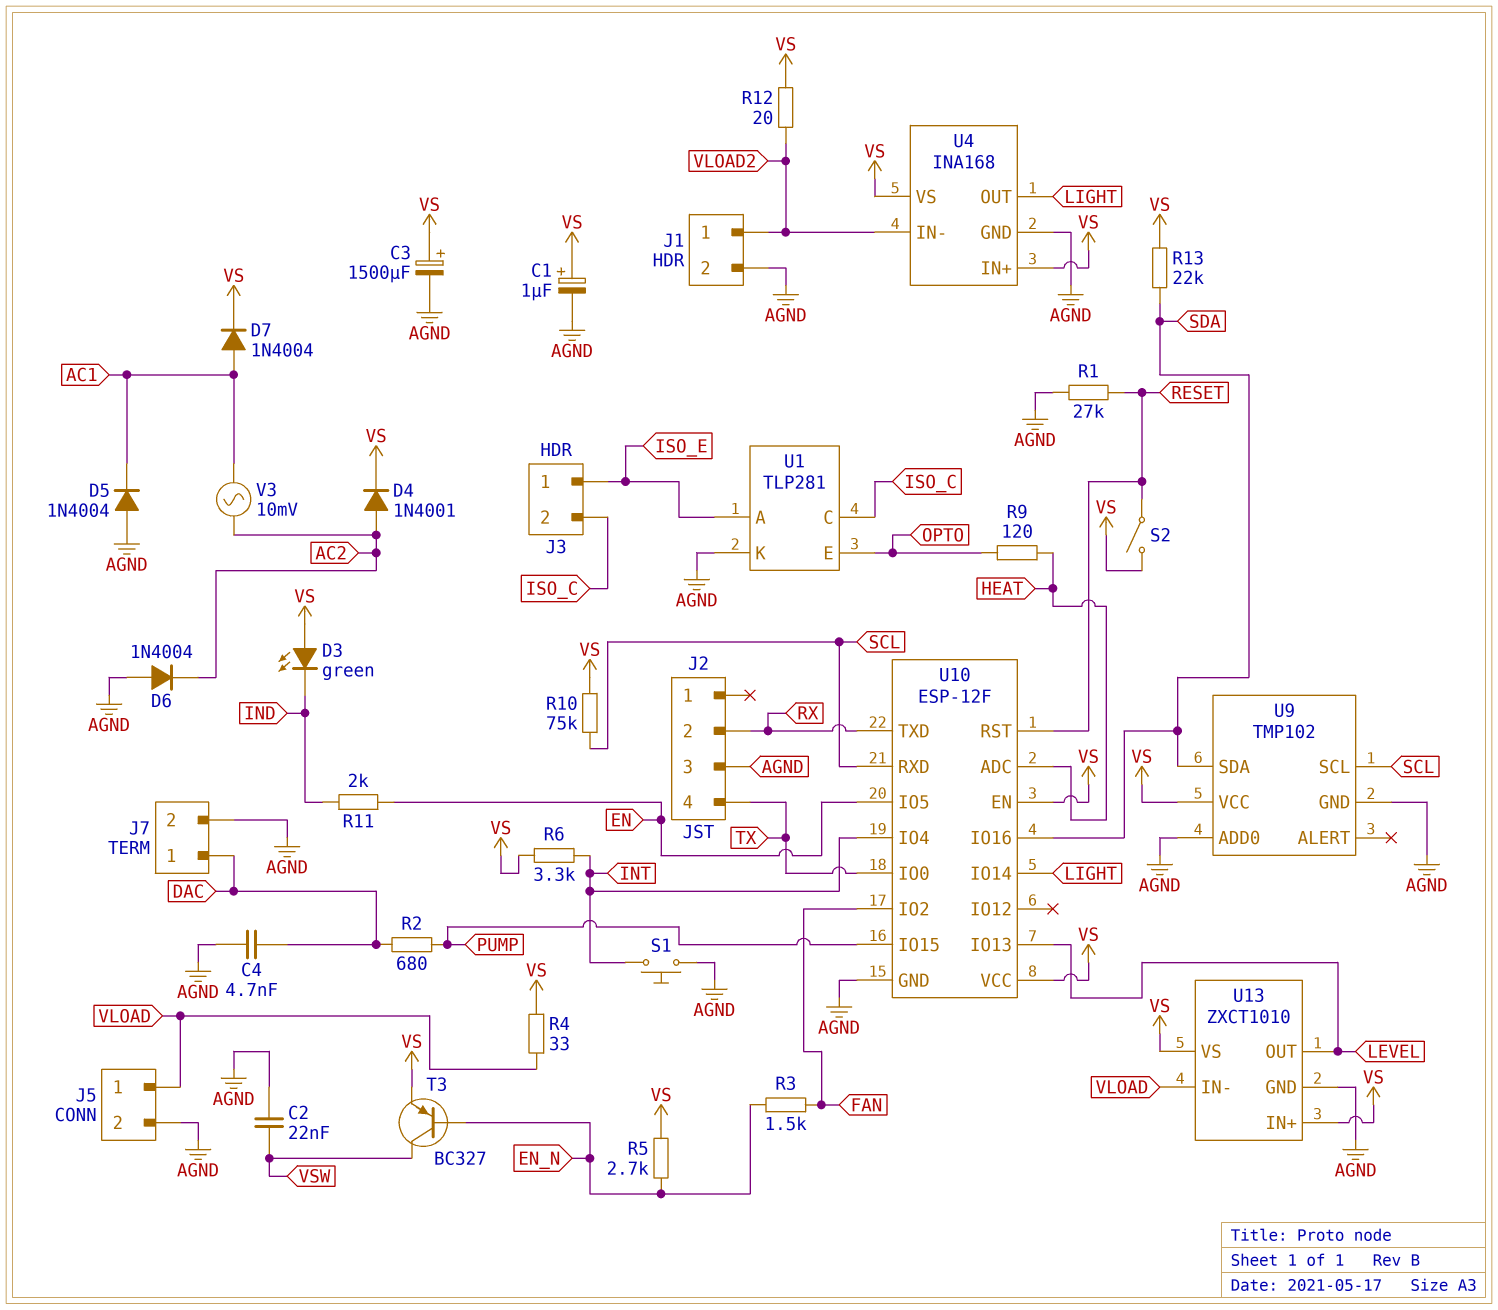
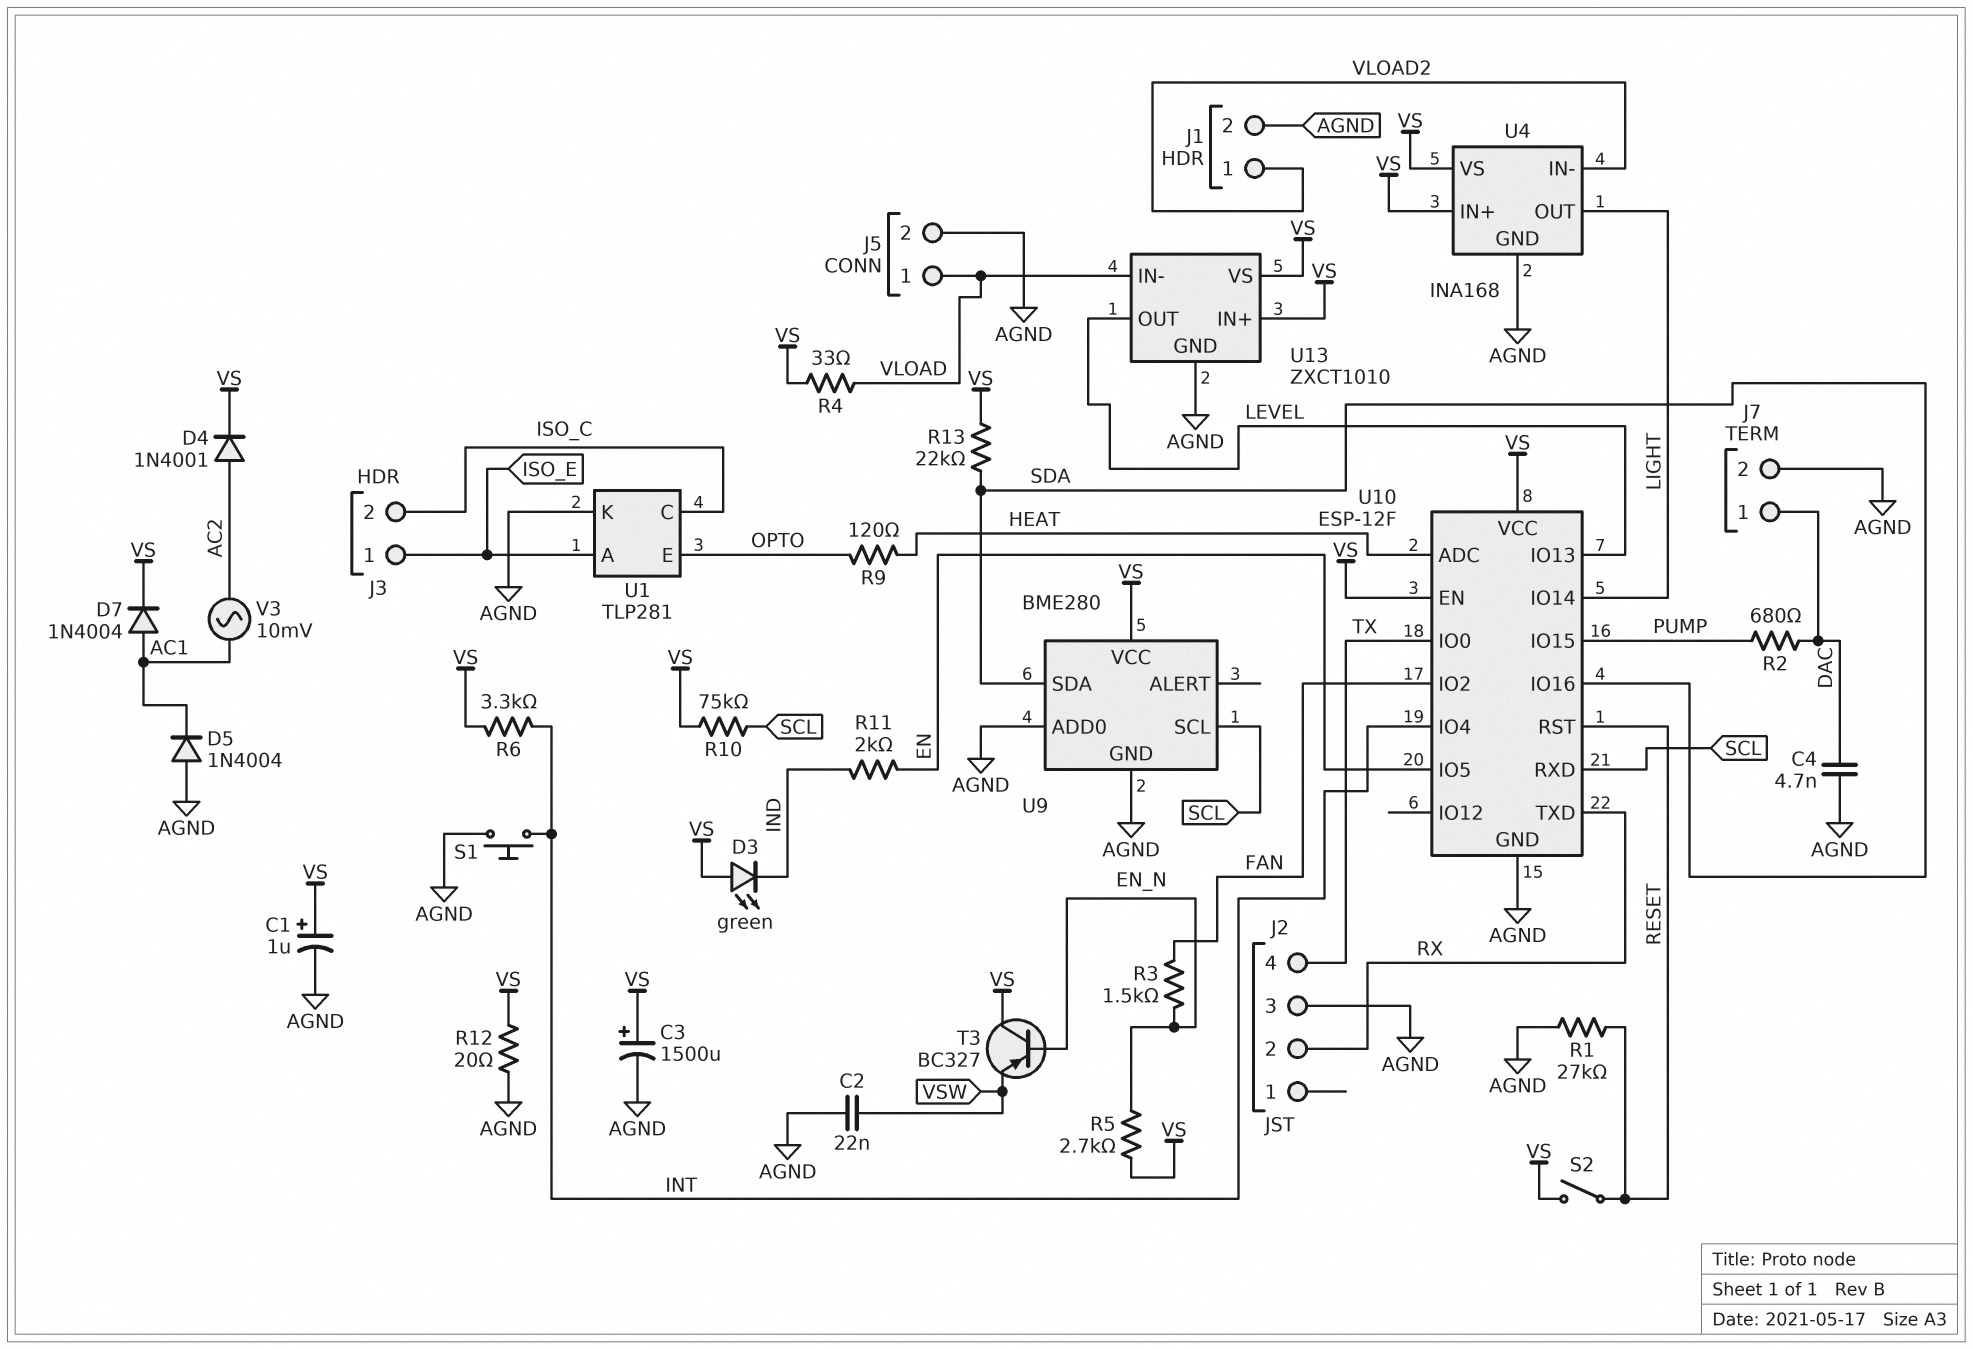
D6: diode 1N4004 (A AGND, K AC2) -> none
R12: 20 (VLOAD2, VS) -> 20 (AGND, VS)
T3: PNP BC327 (B EN_N, C VSW, E VS) -> PNP BC327 (B EN_N, C VS, E VSW)
U9: TMP102 -> BME280

